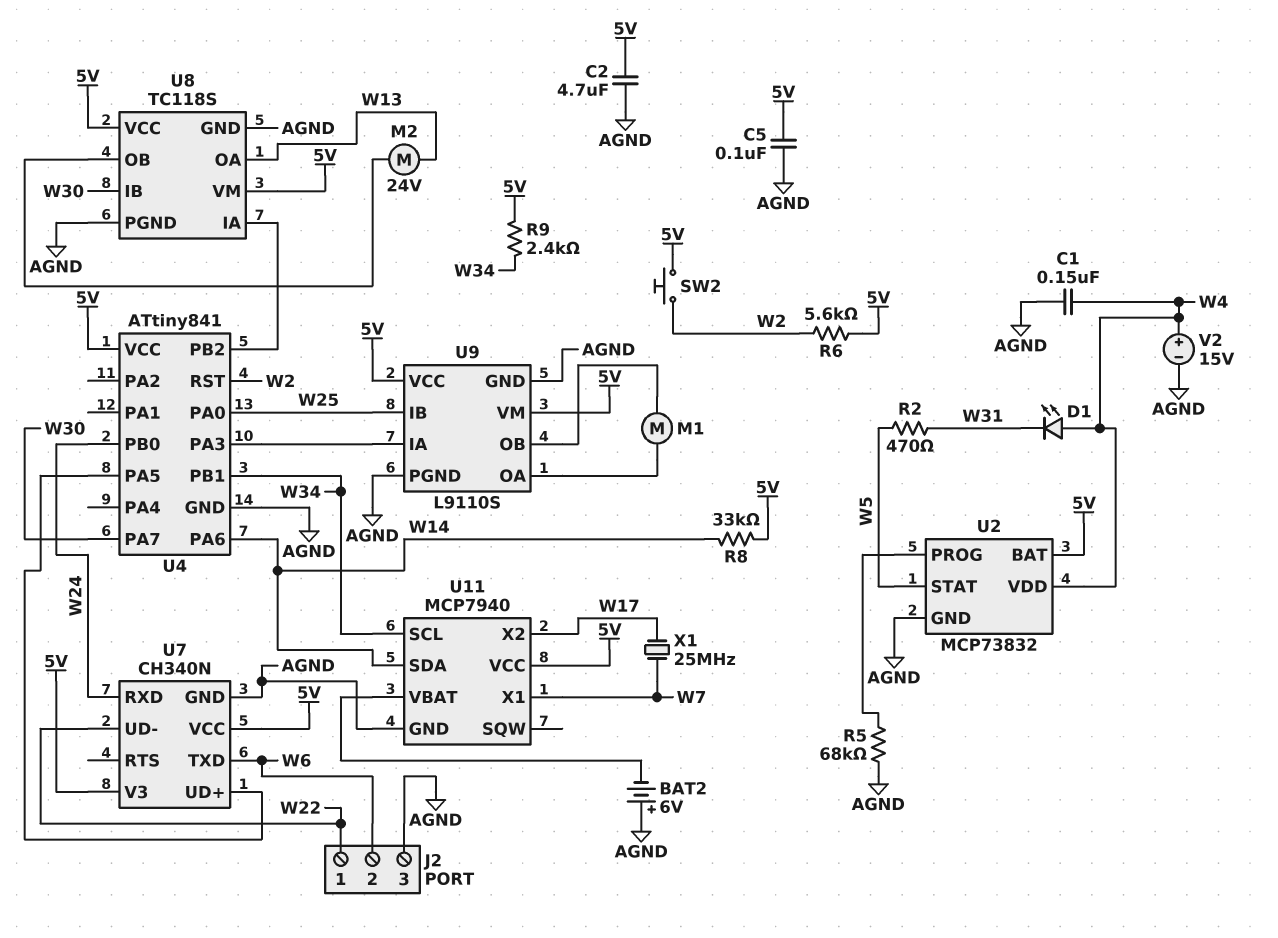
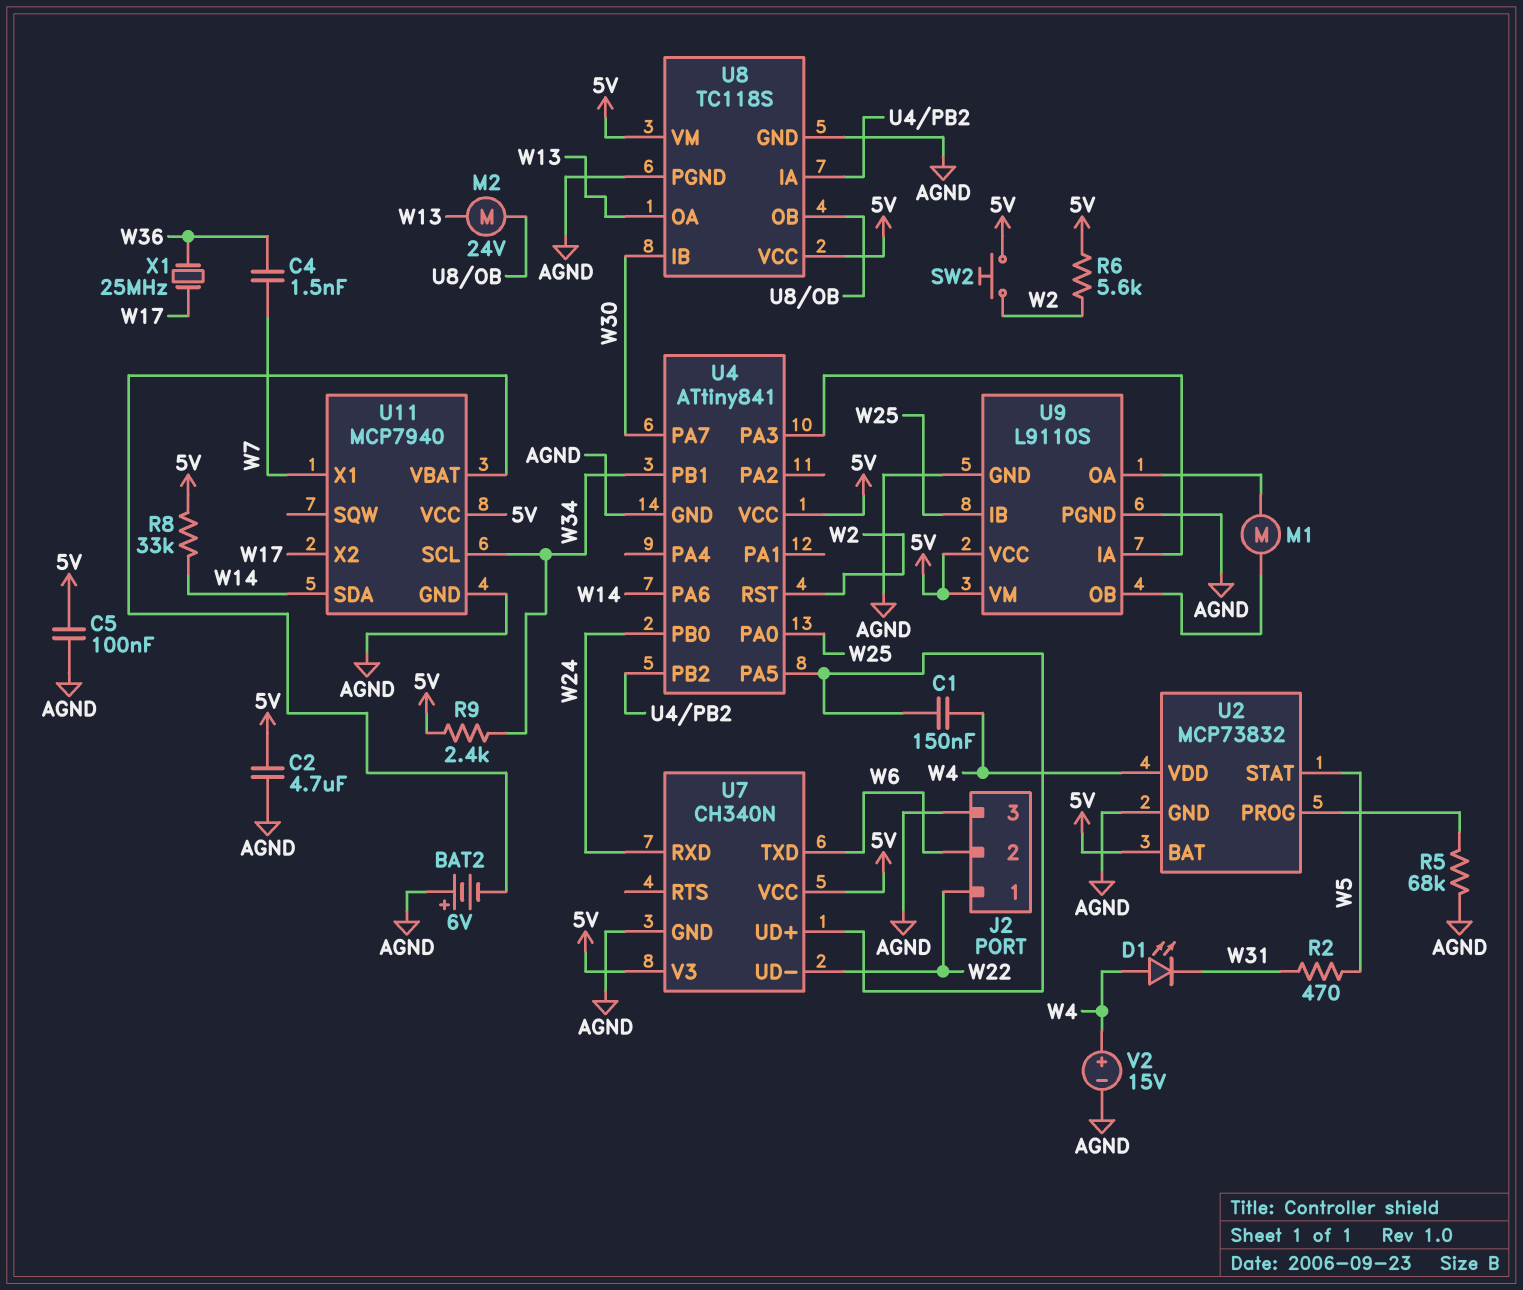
C1: 150nF (AGND, W4) -> 150nF (U4/PA5, W4)
C4: none -> 1.5nF (W7, W36)
X1: 25MHz (W7, W17) -> 25MHz (W17, W36)

